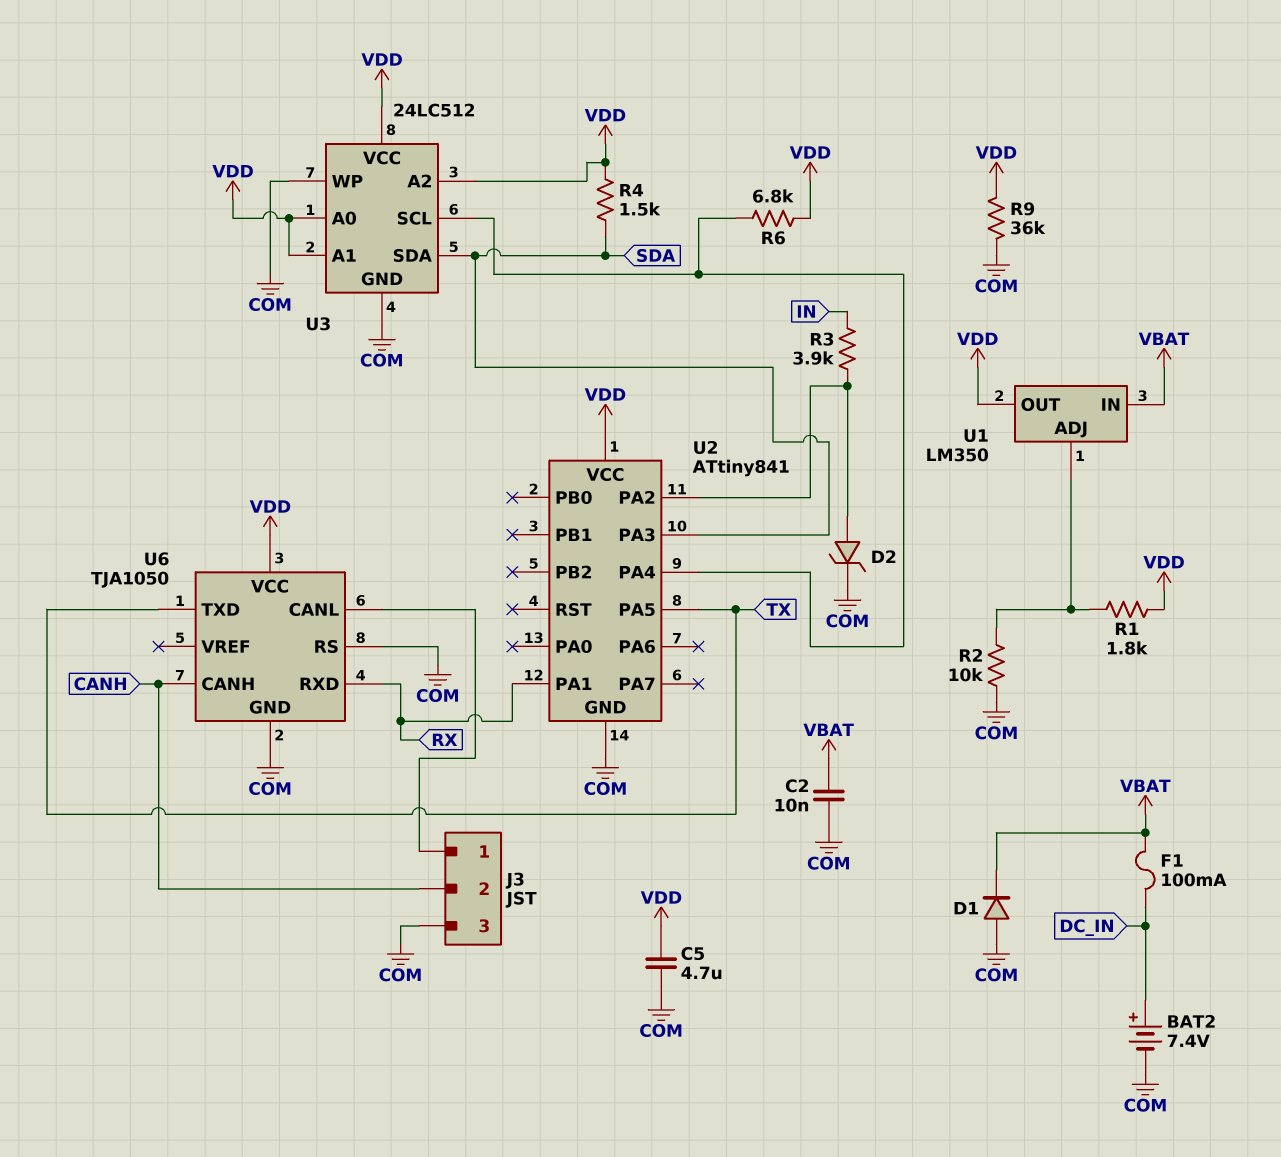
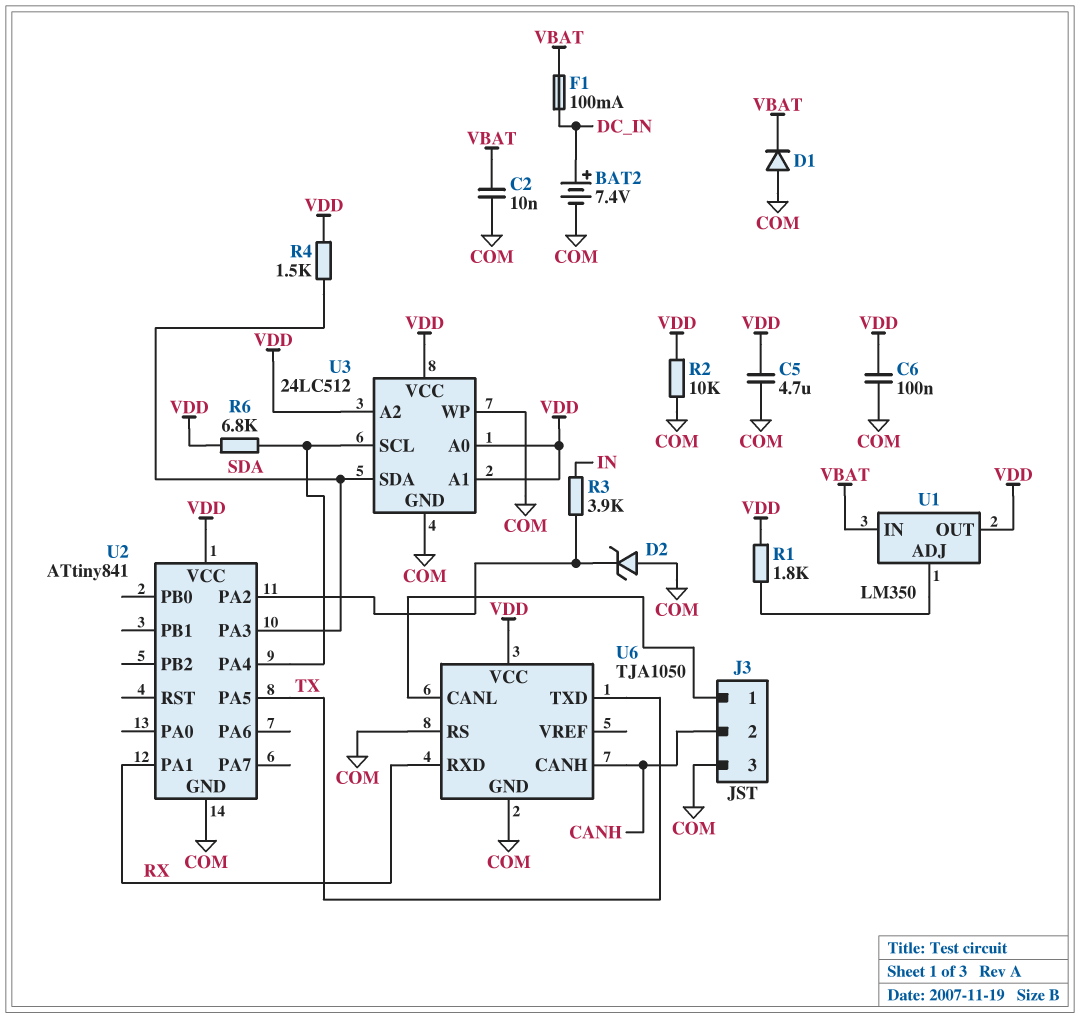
C6: none -> 100nF (COM, VDD)
D2: zener (A U2/PA2, K COM) -> zener (A COM, K U2/PA2)
R2: 10k (COM, U1/ADJ) -> 10k (COM, VDD)
R9: 36k (COM, VDD) -> none

